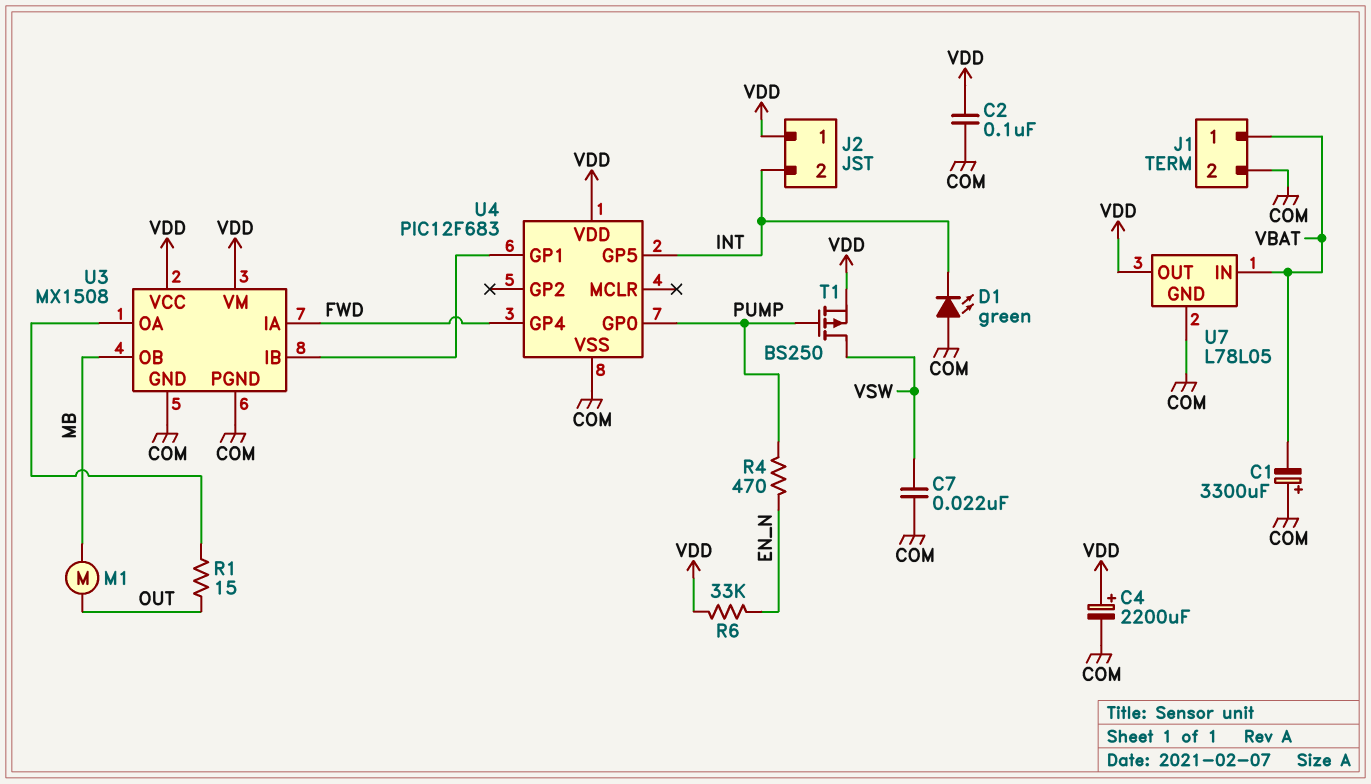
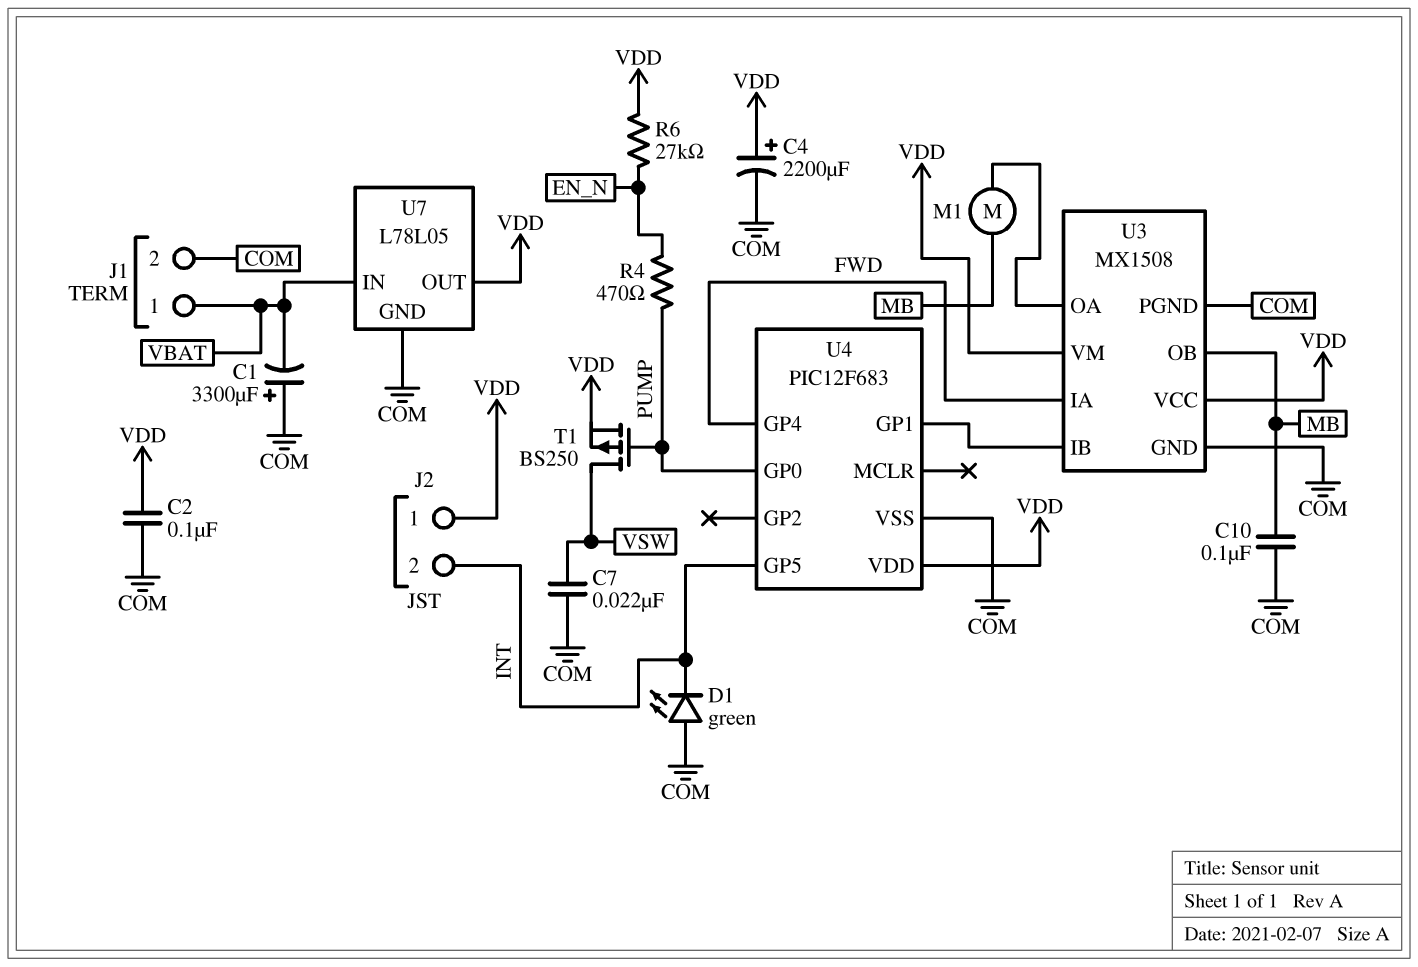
C10: none -> 100nF (COM, MB)
M1: motor (MB, OUT) -> motor (MB, U3/OA)
R1: 15 (OUT, U3/OA) -> none
R6: 33k (EN_N, VDD) -> 27k (EN_N, VDD)

